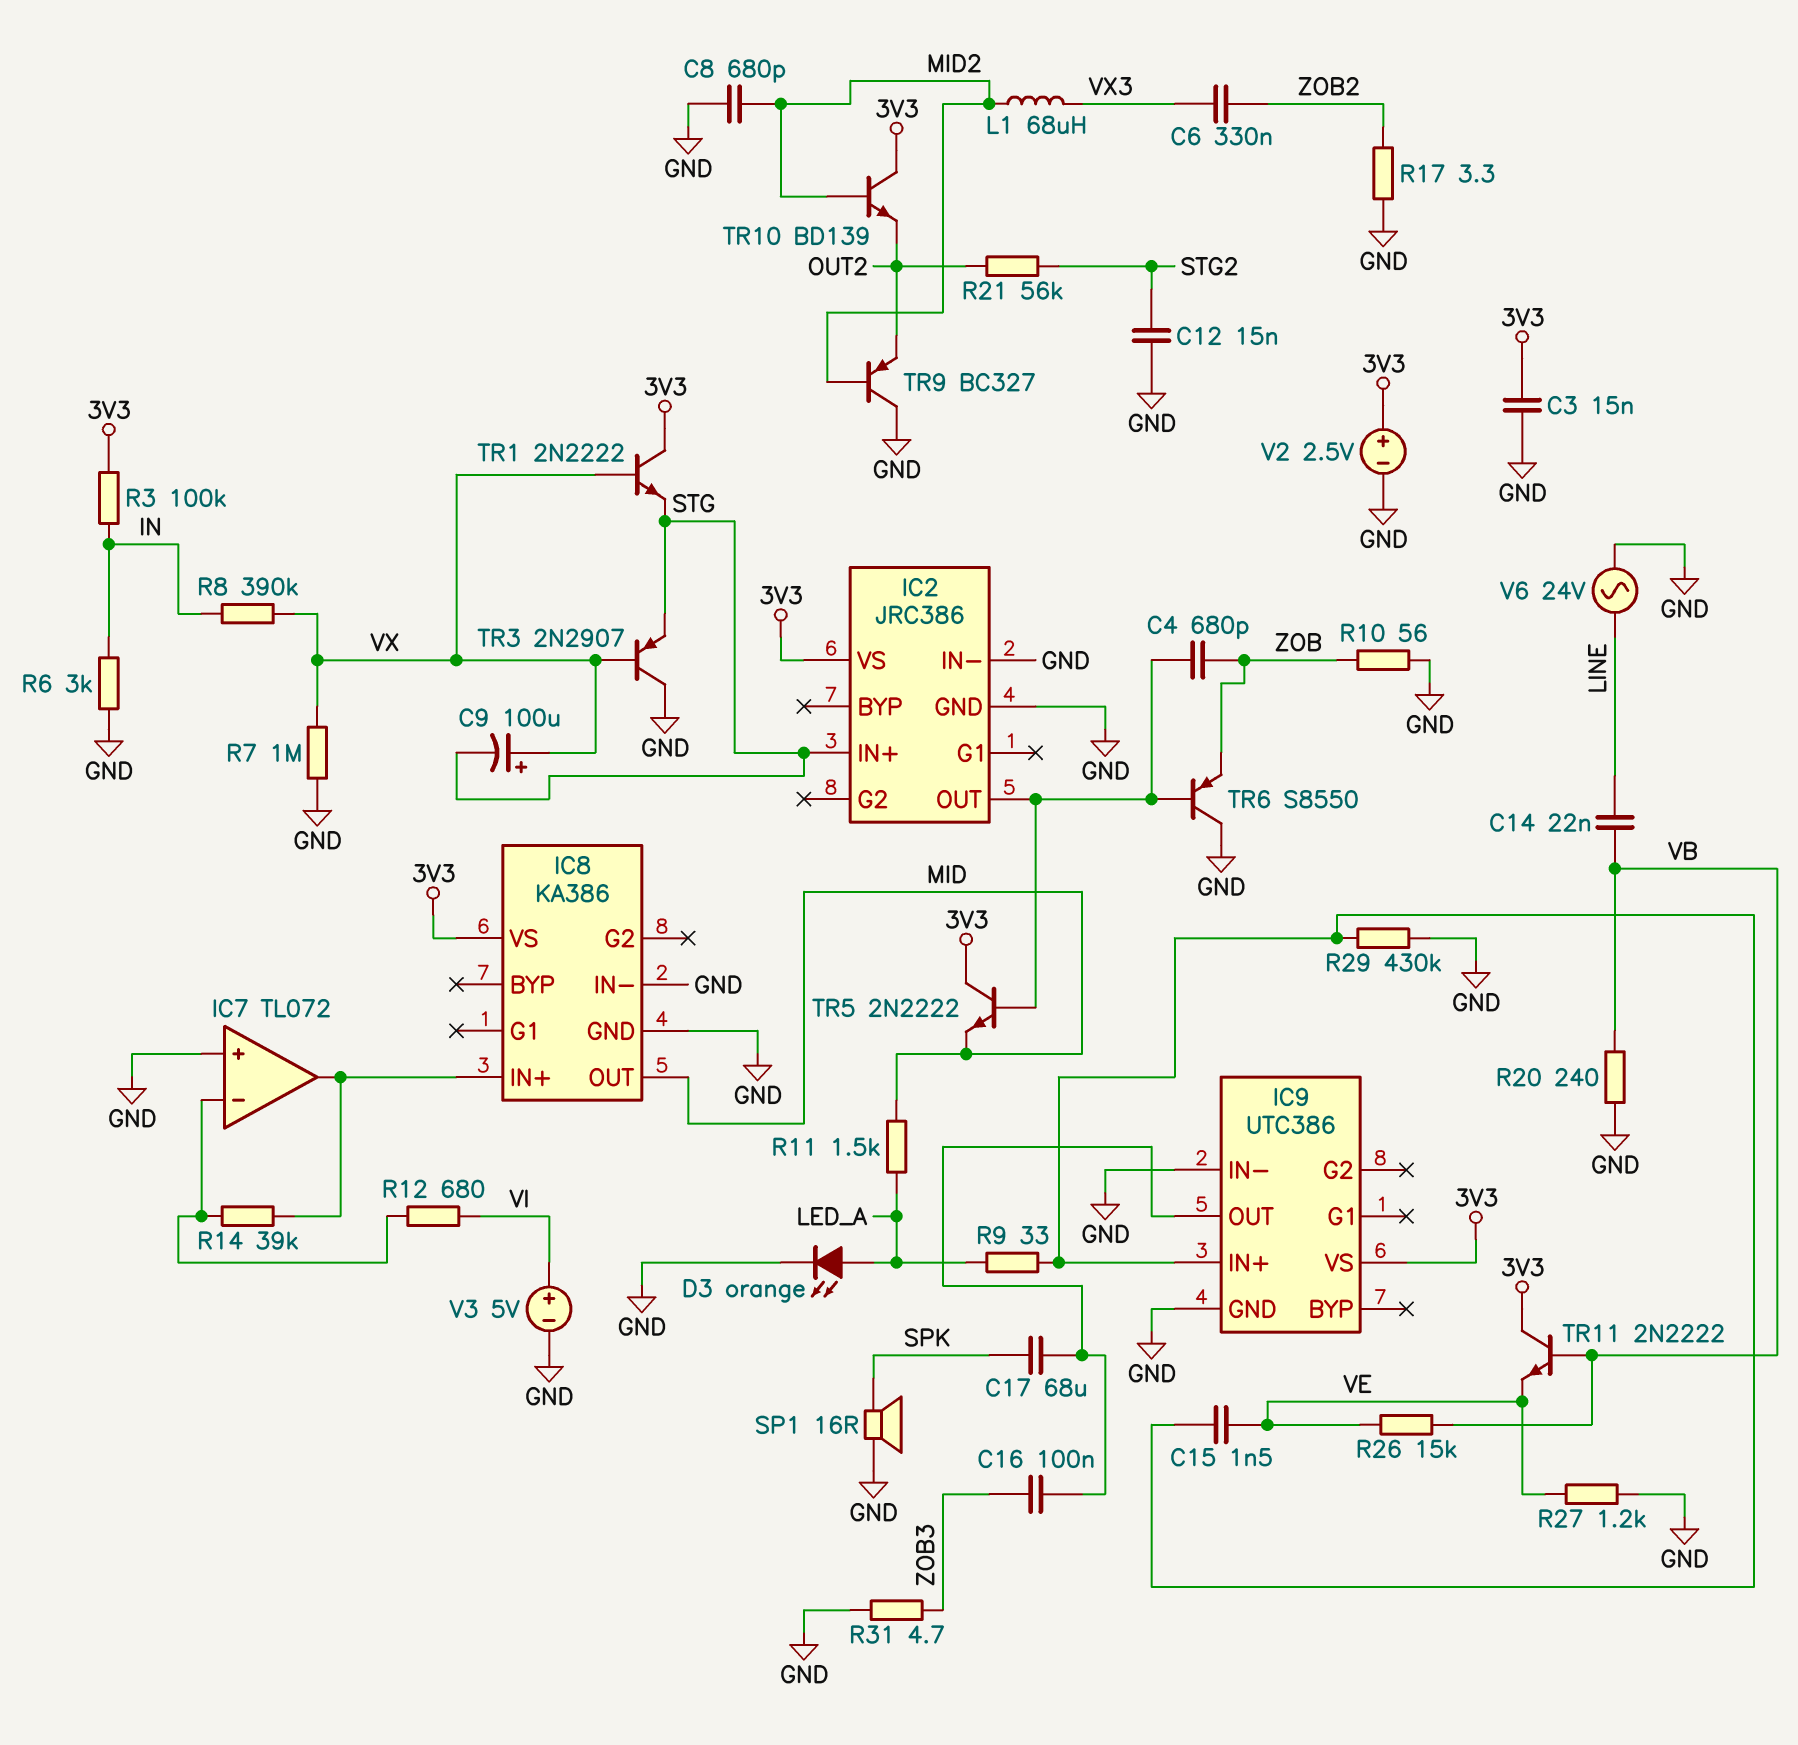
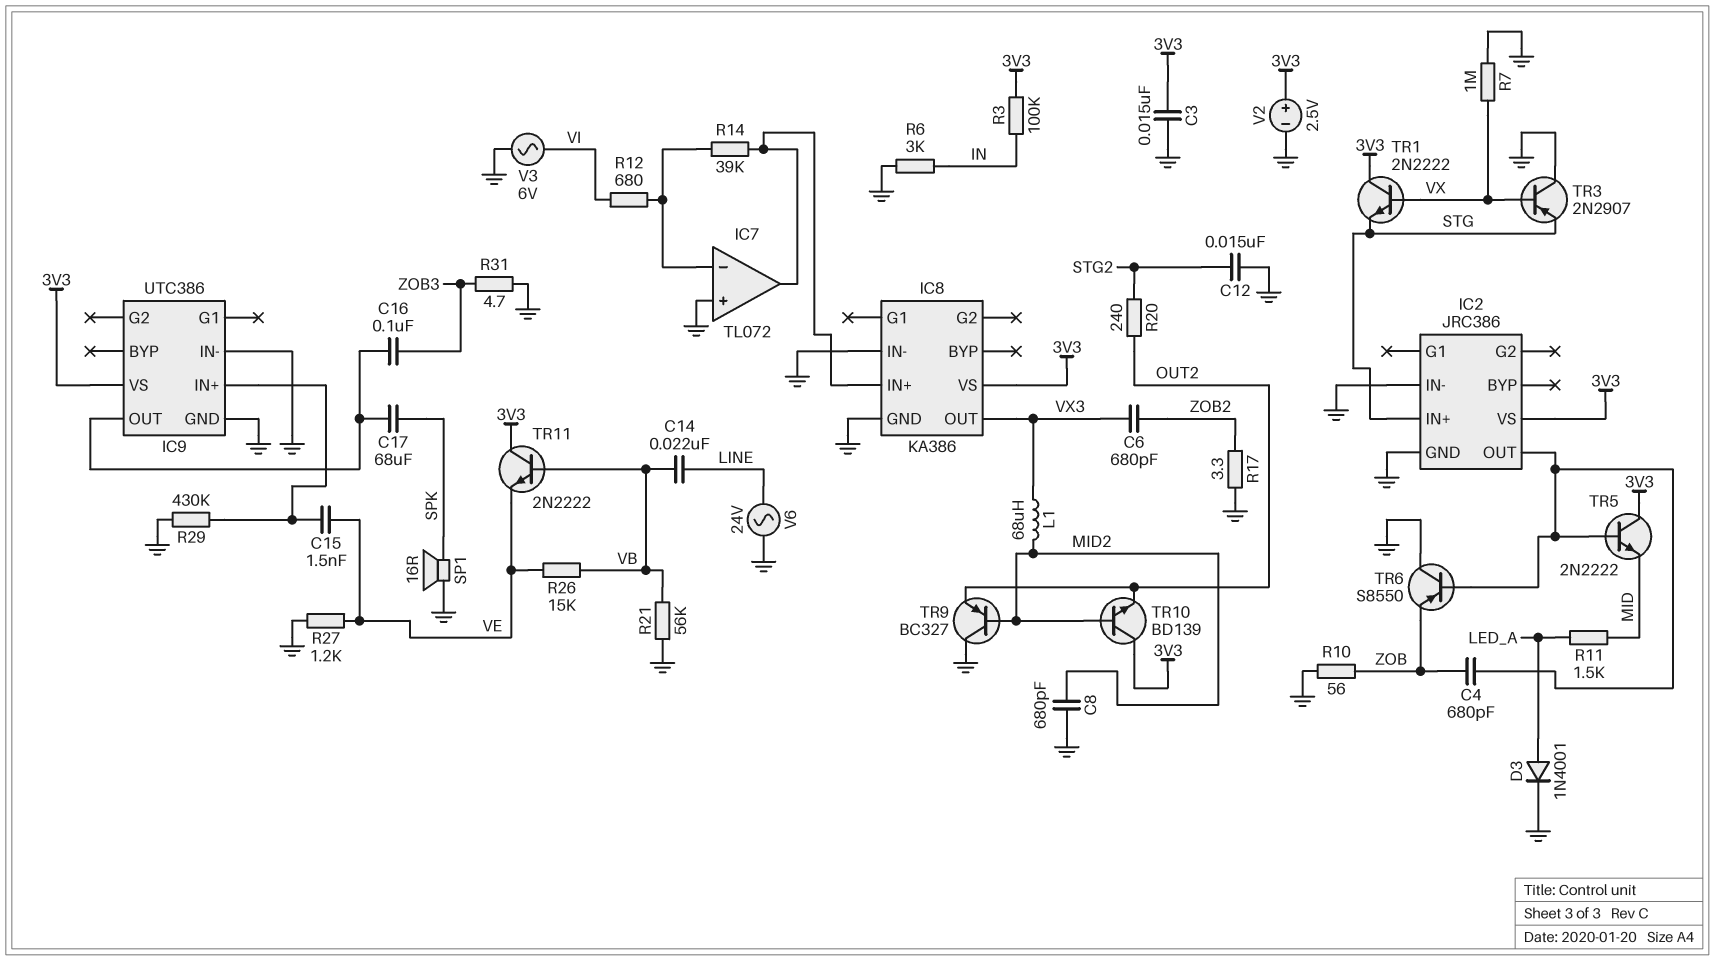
C6: 330nF (VX3, ZOB2) -> 680pF (VX3, ZOB2)
C9: 100uF (plus VX, minus STG) -> none
D3: LED orange (A LED_A, K GND) -> diode 1N4001 (A LED_A, K GND)
IC8 pin OUT: MID -> VX3
R8: 390k (IN, VX) -> none
R9: 33 (IC9/IN+, LED_A) -> none
R20: 240 (GND, VB) -> 240 (OUT2, STG2)
R21: 56k (OUT2, STG2) -> 56k (GND, VB)
V3: 5V (plus VI, minus GND) -> AC 6V (GND, VI)

